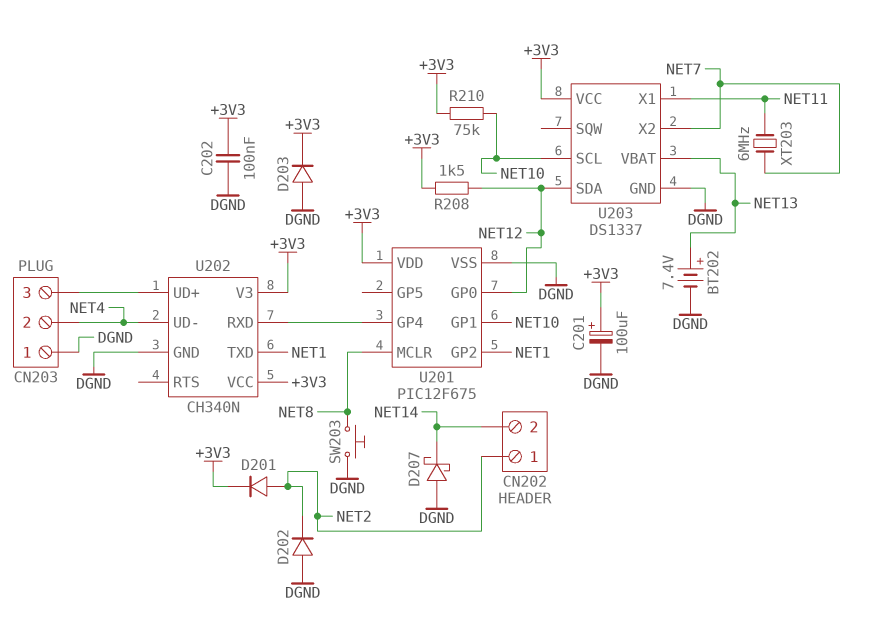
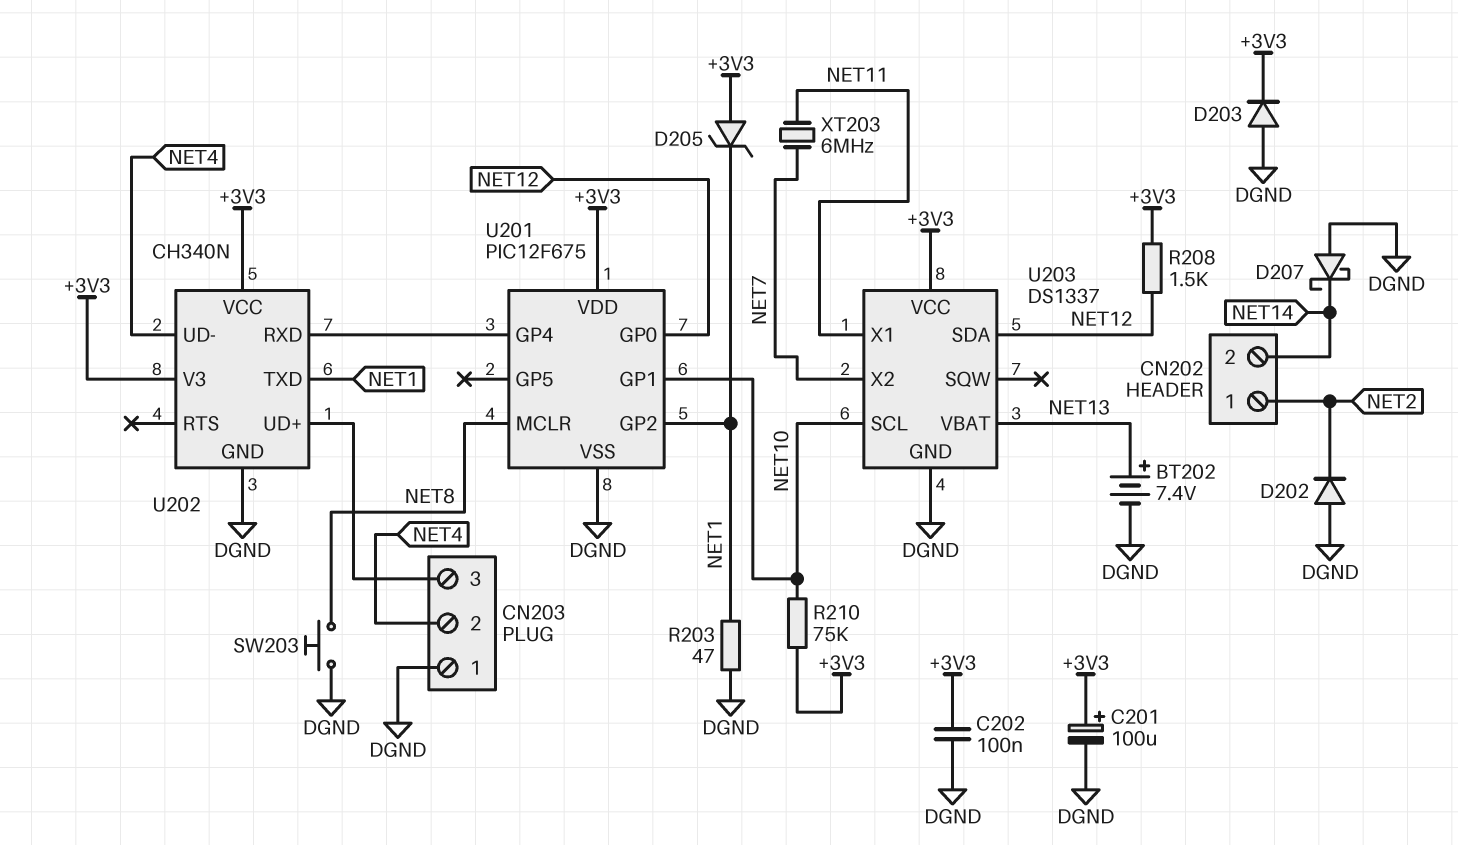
D201: diode (A NET2, K +3V3) -> none
D205: none -> zener (A +3V3, K NET1)
R203: none -> 47 (DGND, NET1)

